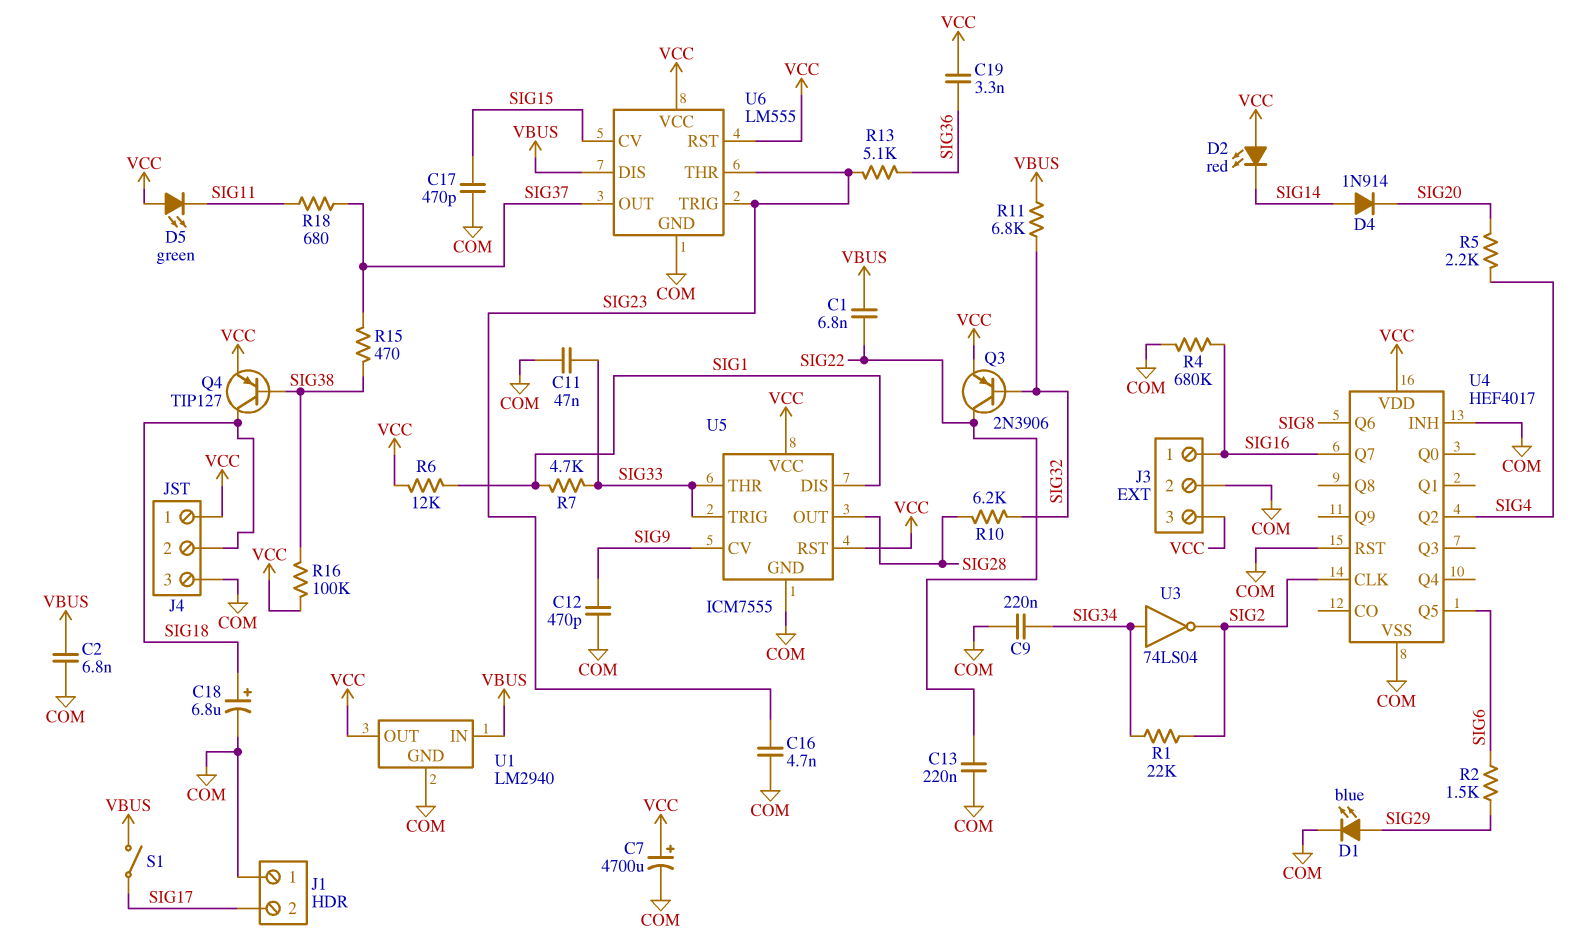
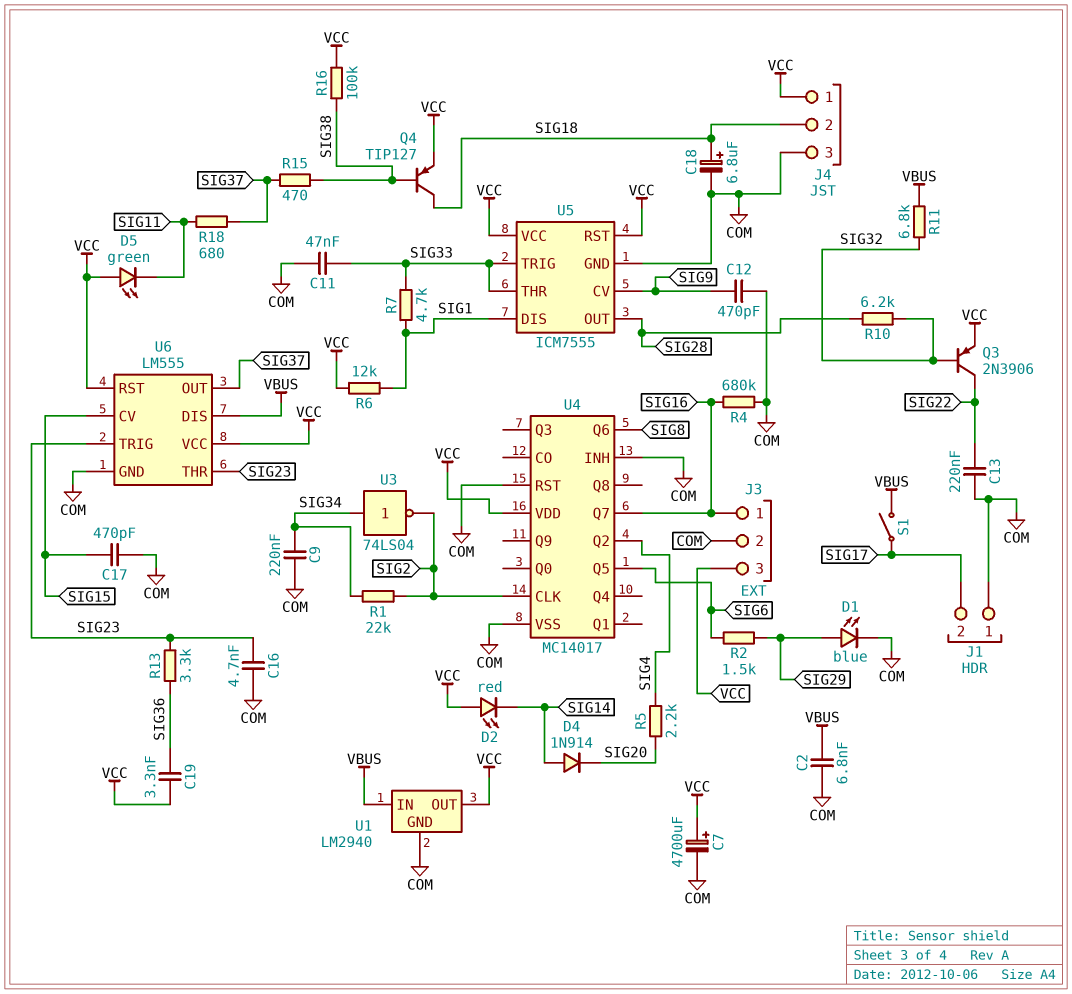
C1: 6.8nF (SIG22, VBUS) -> none
R13: 5.1k (SIG23, SIG36) -> 3.3k (SIG23, SIG36)
U4: HEF4017 -> MC14017

